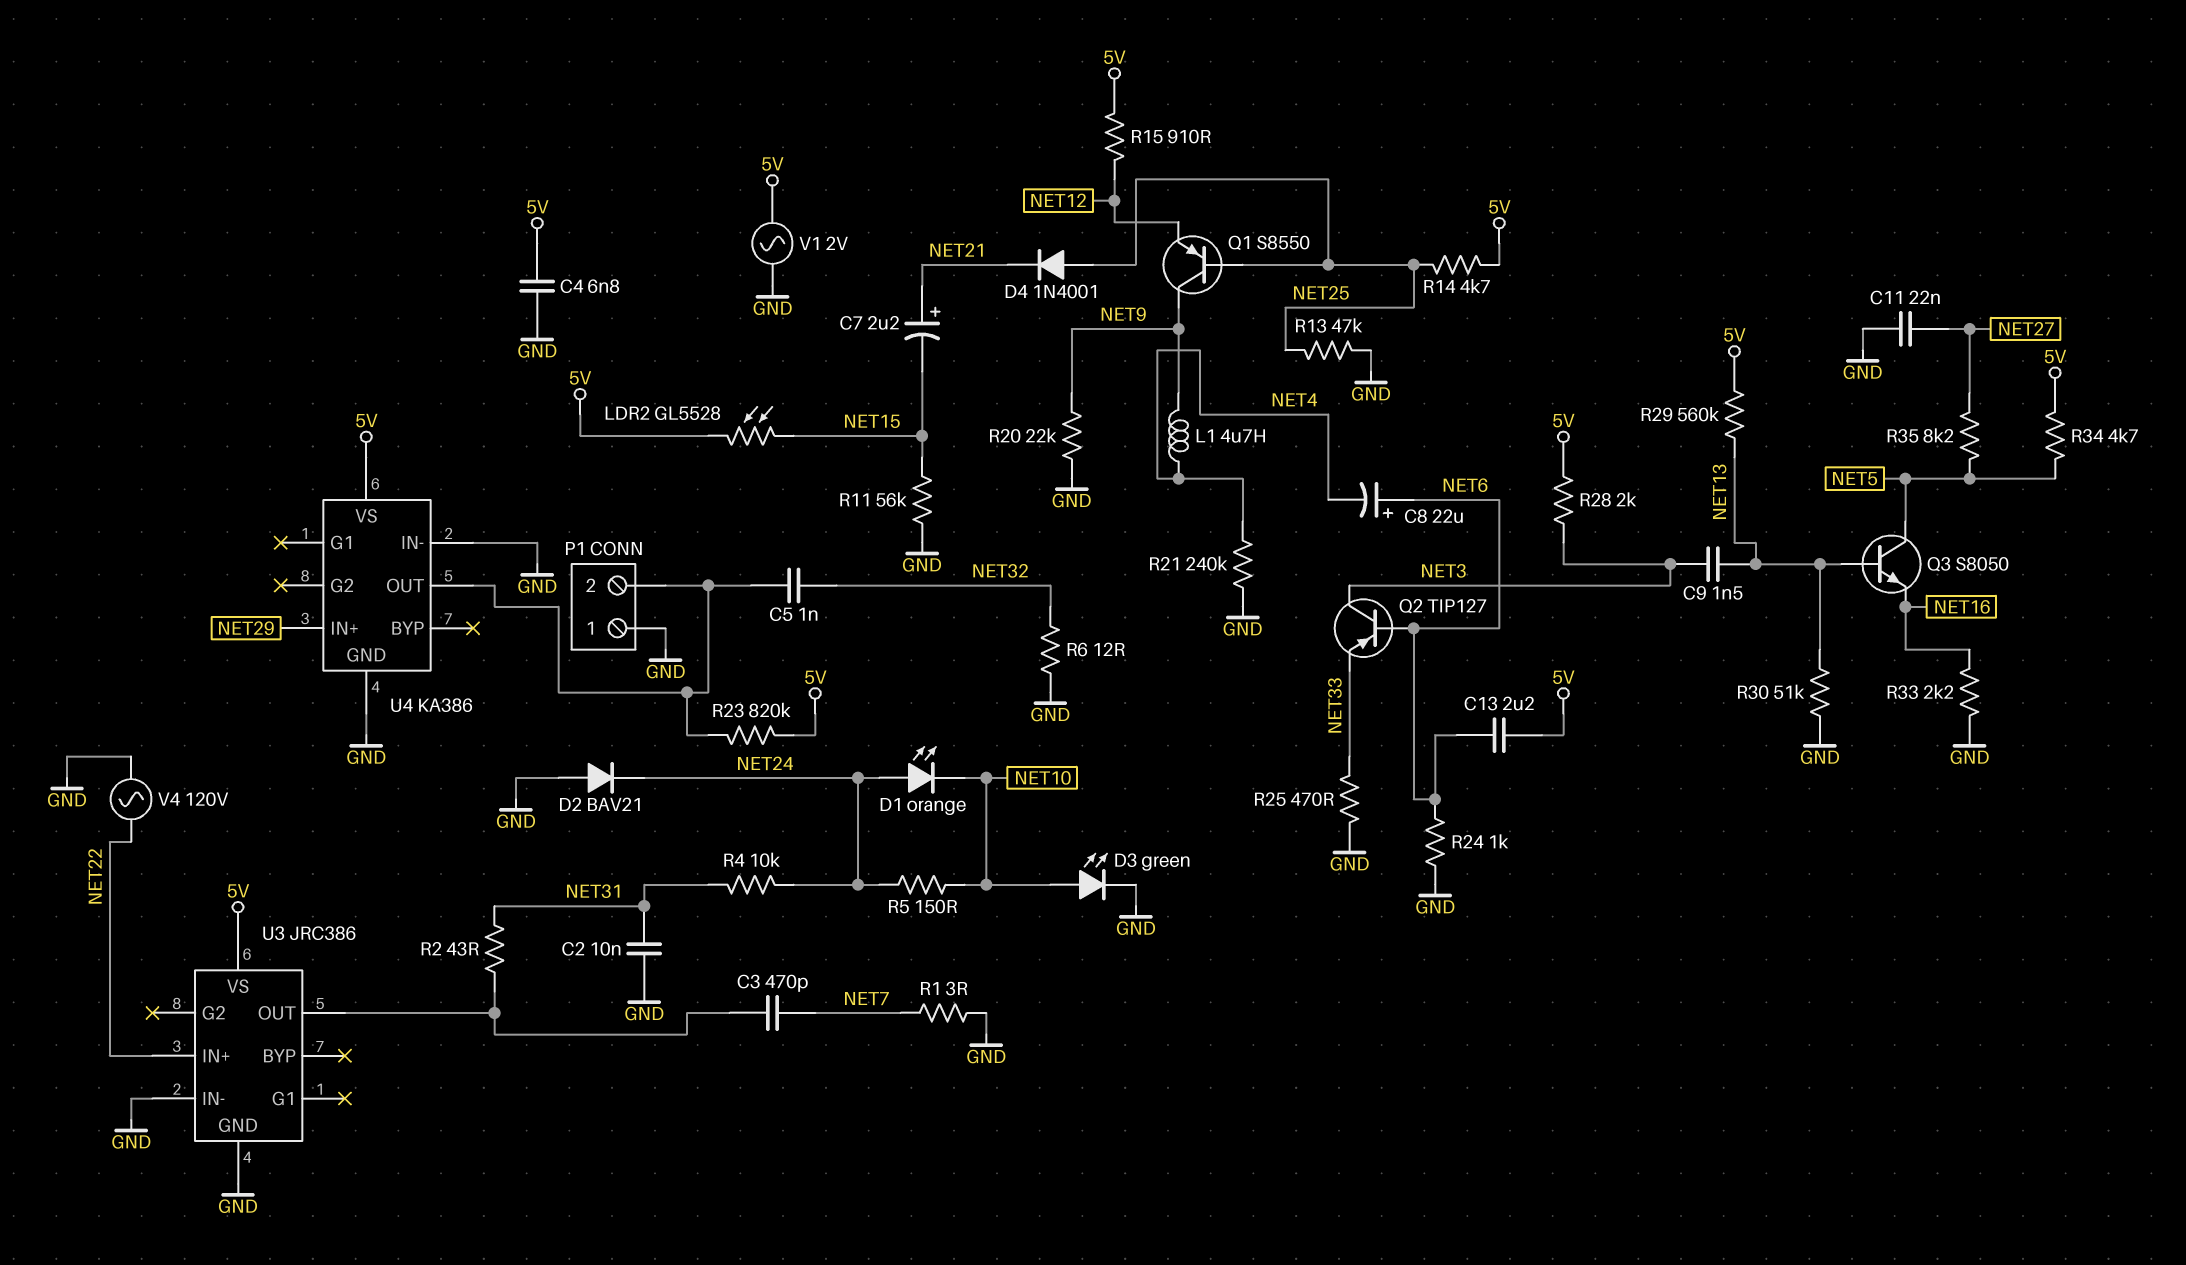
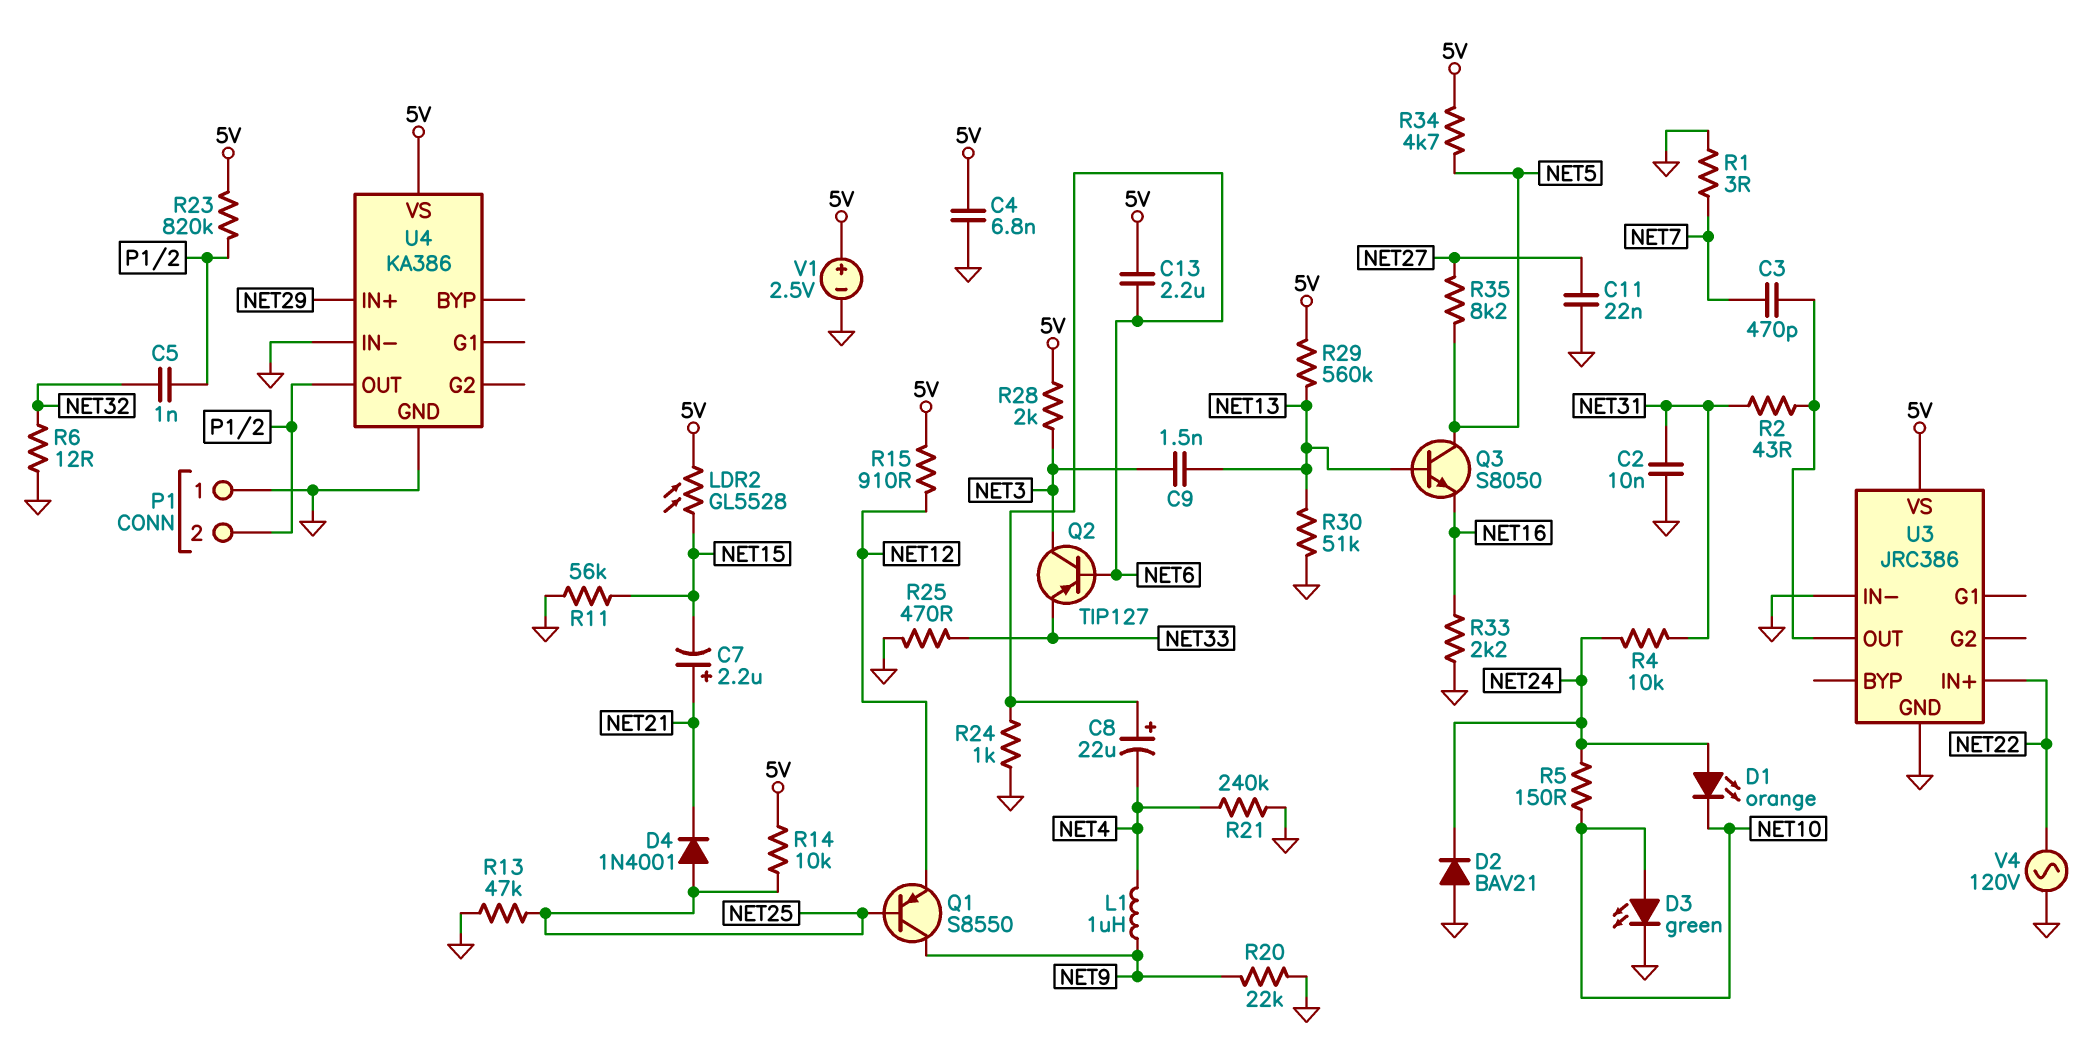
L1: 4.7uH (NET4, NET9) -> 1uH (NET4, NET9)
R14: 4.7k (5V, NET25) -> 10k (5V, NET25)
V1: AC 2V (5V, GND) -> 2.5V (plus 5V, minus GND)

